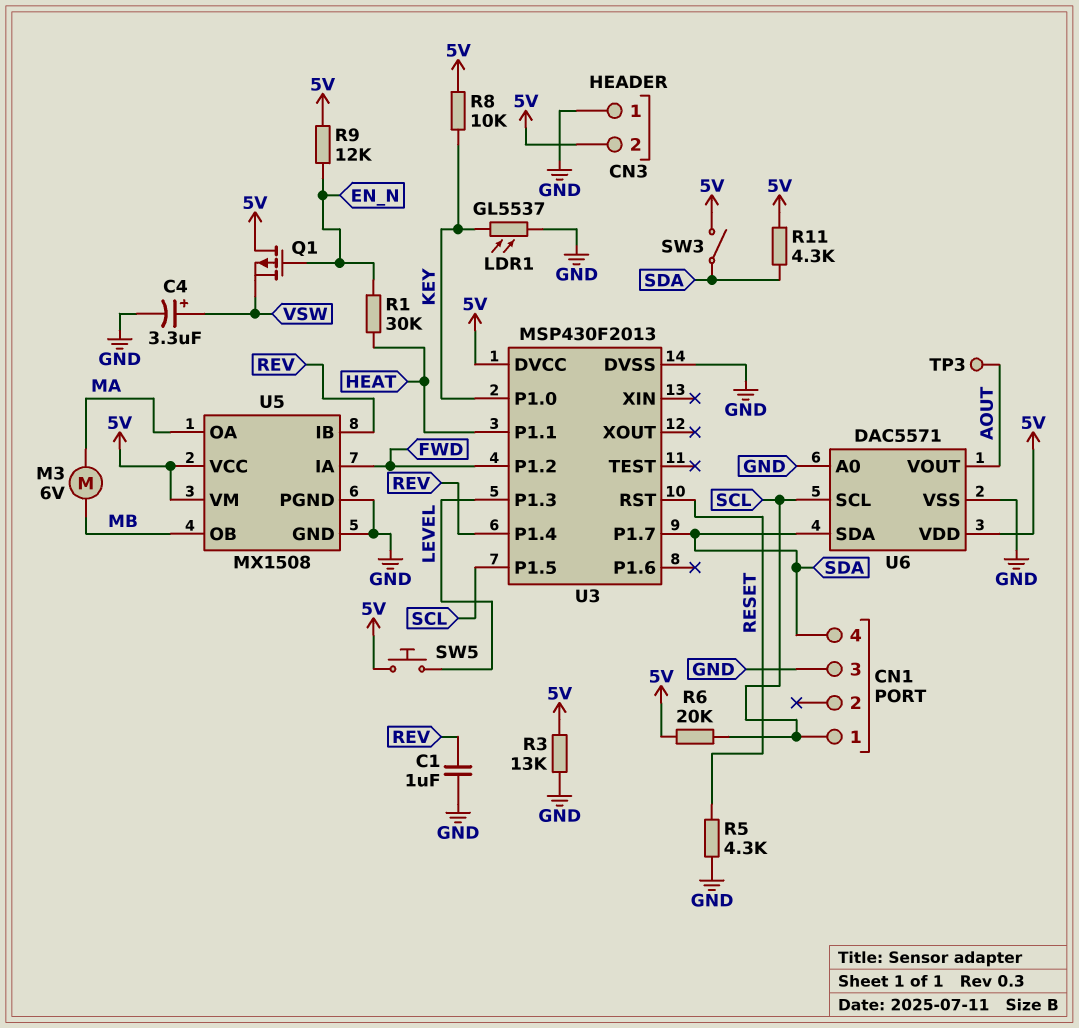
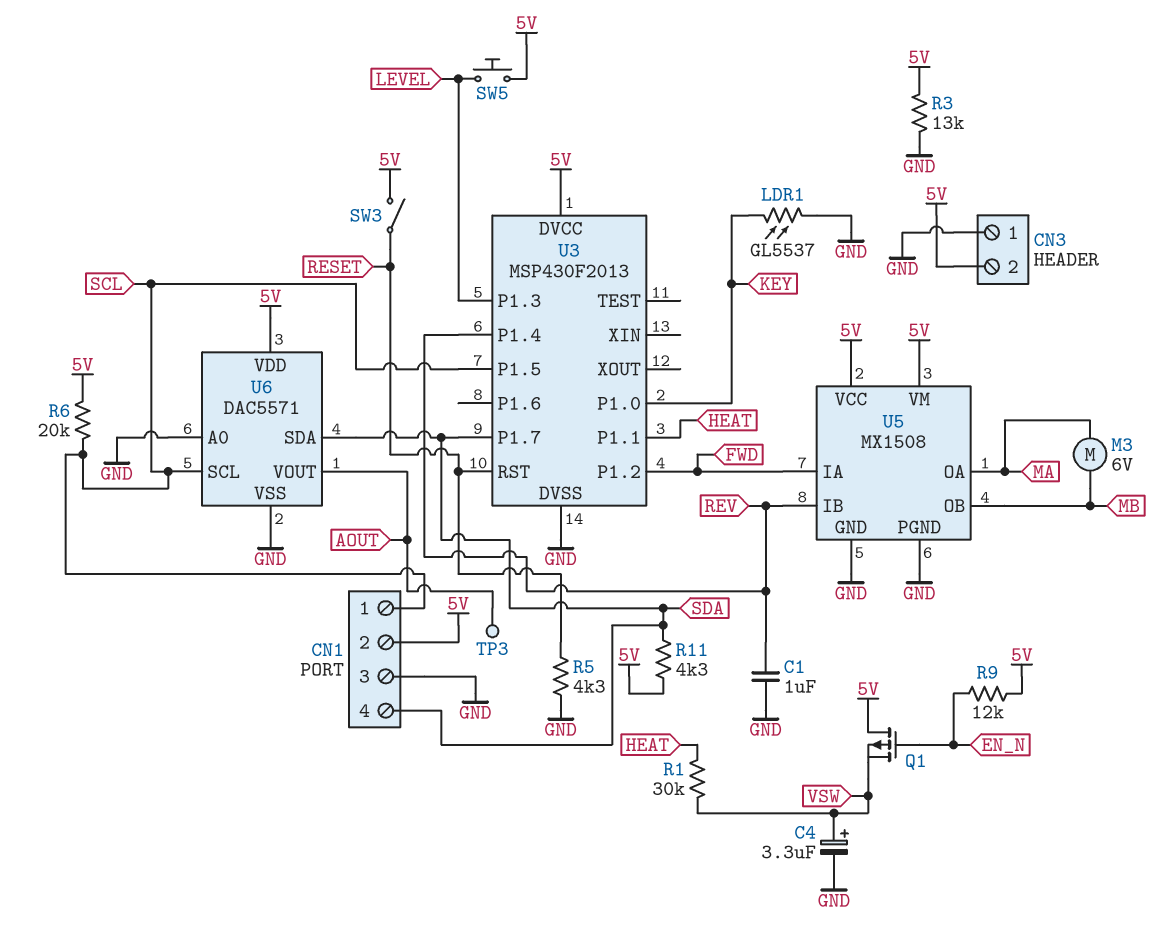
CN1 pin 2: none -> 5V
R1: 30k (EN_N, HEAT) -> 30k (HEAT, VSW)
R8: 10k (5V, KEY) -> none
SW3: switch (5V, SDA) -> switch (5V, RESET)

